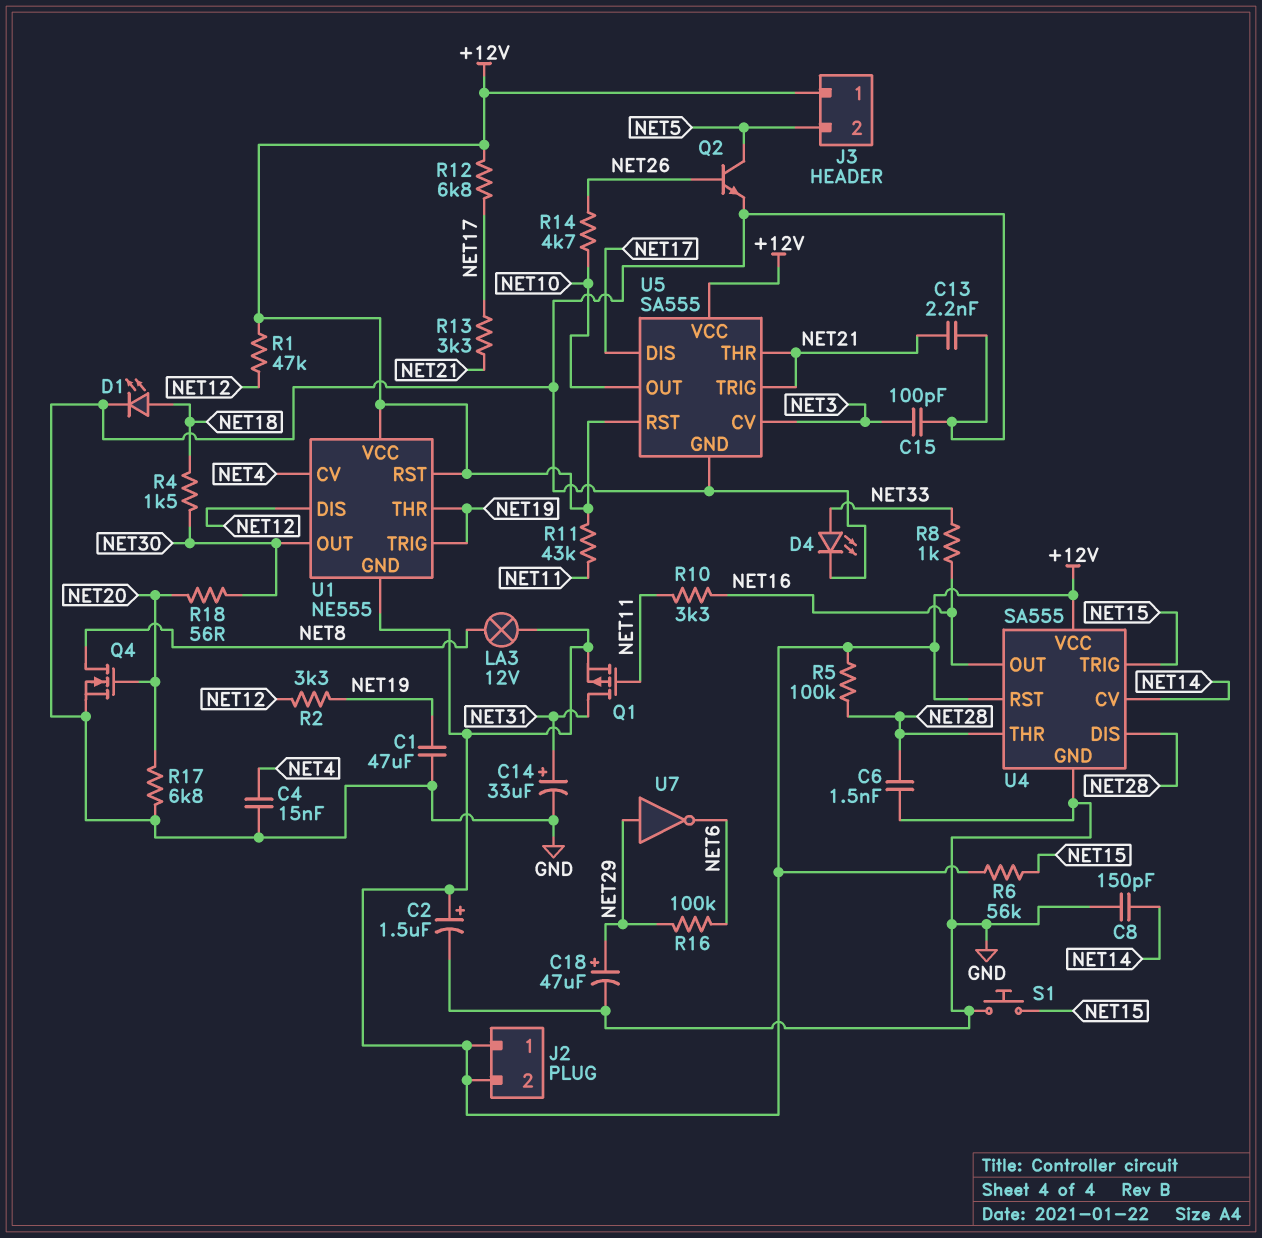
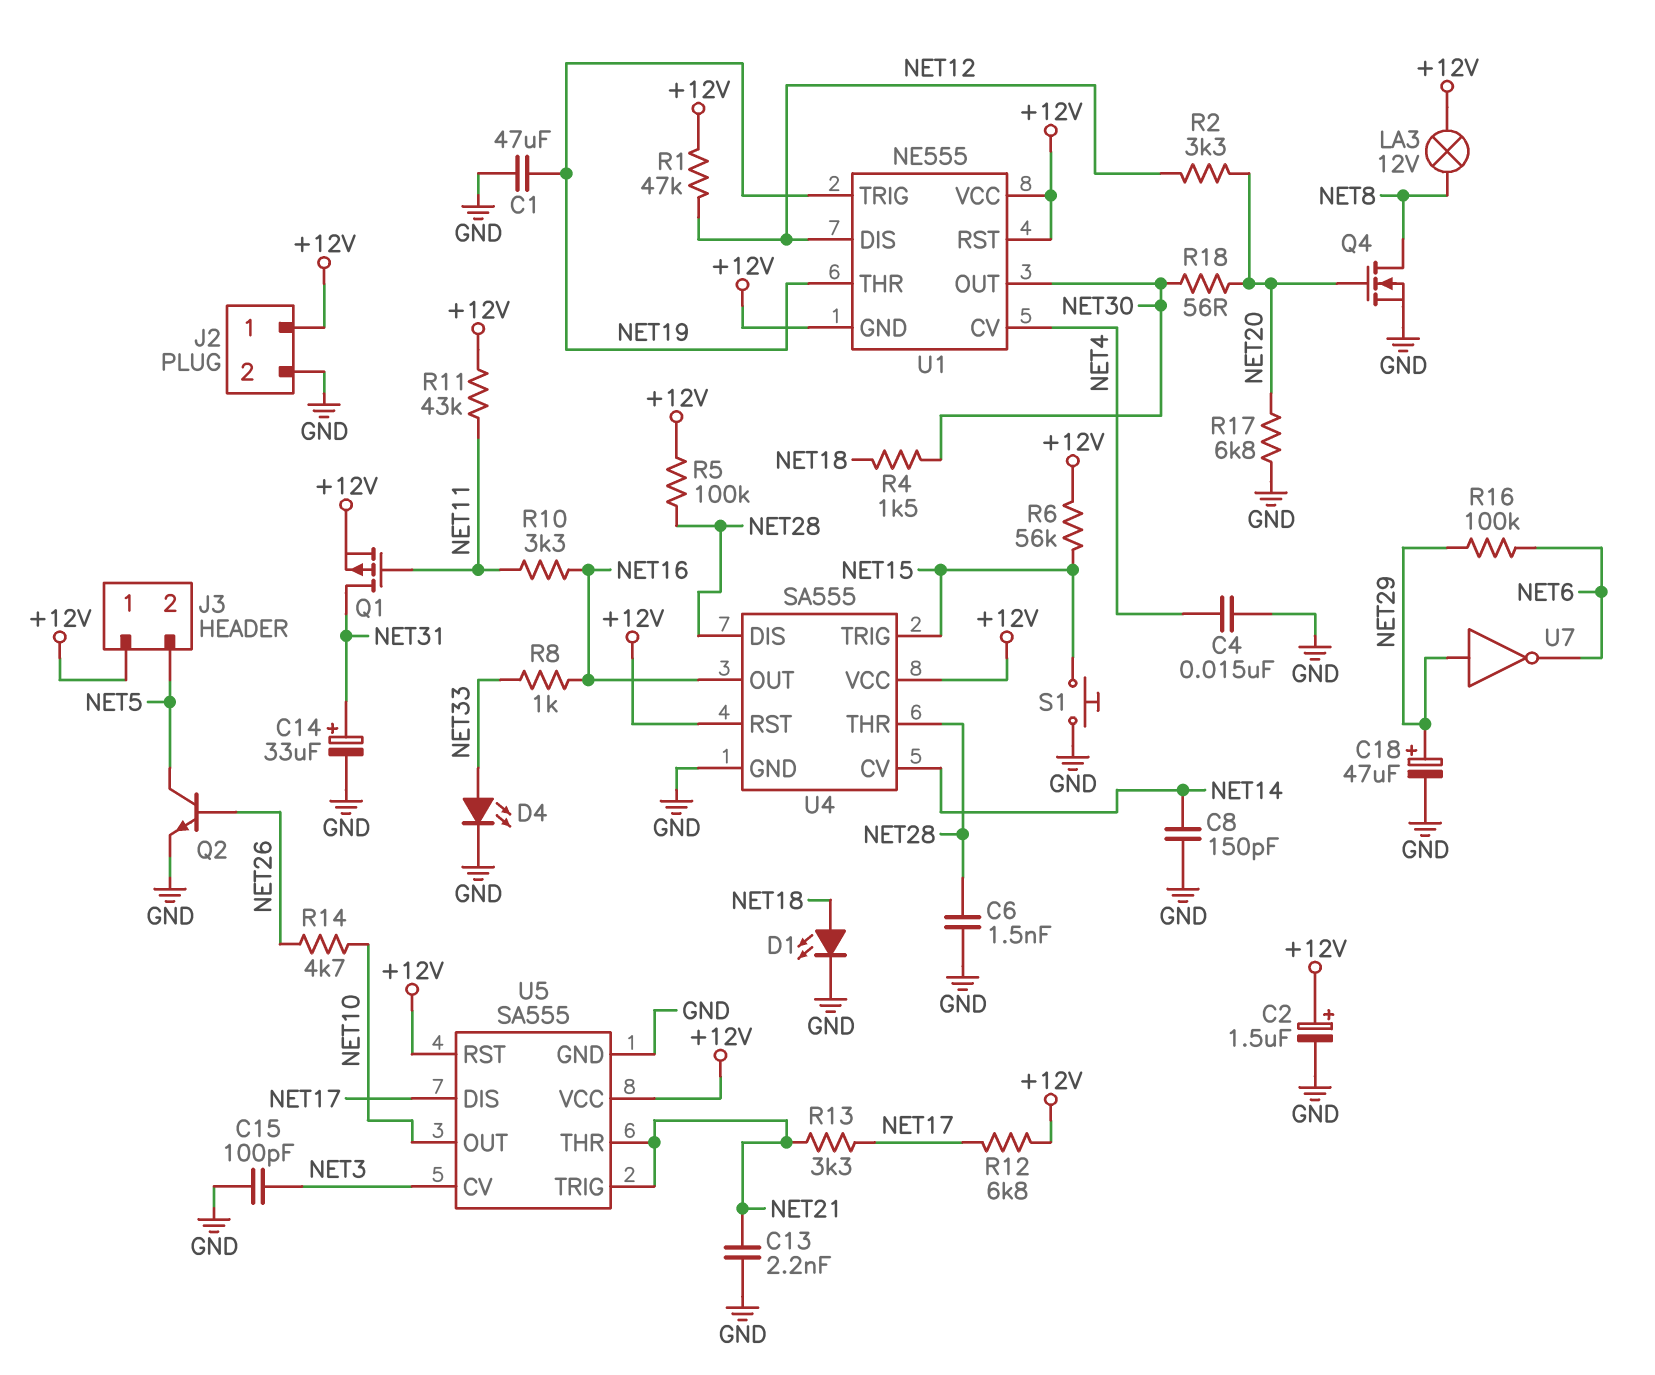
J2 pin 2: +12V -> GND
R2: 3.3k (NET12, NET19) -> 3.3k (NET12, NET20)

